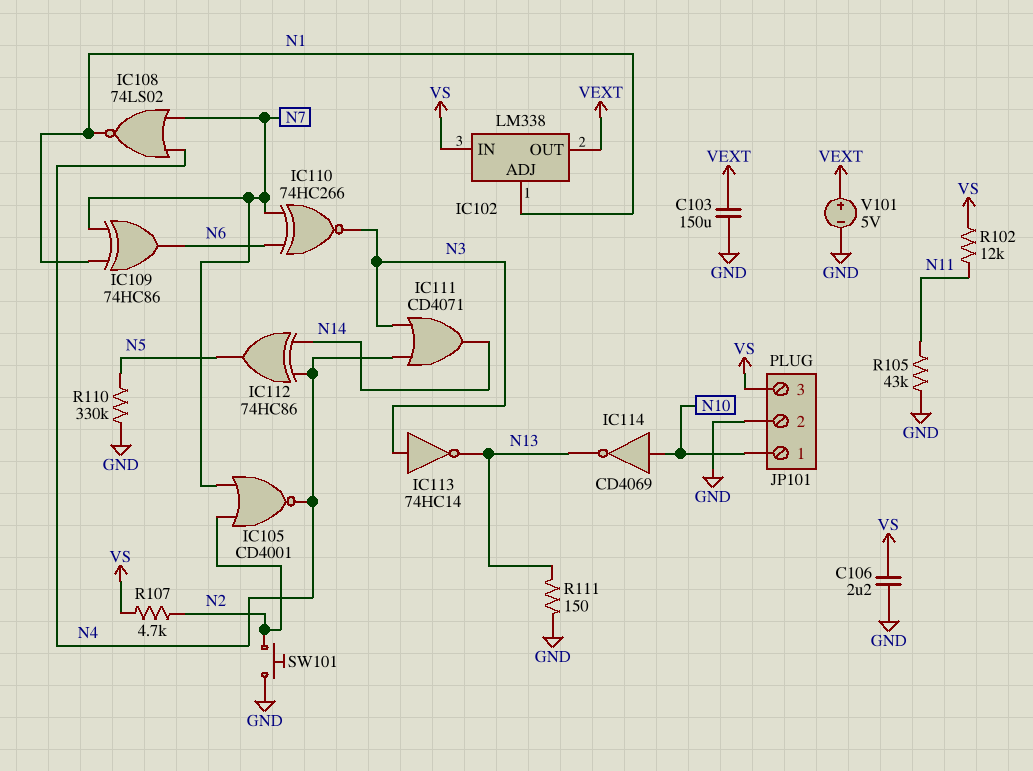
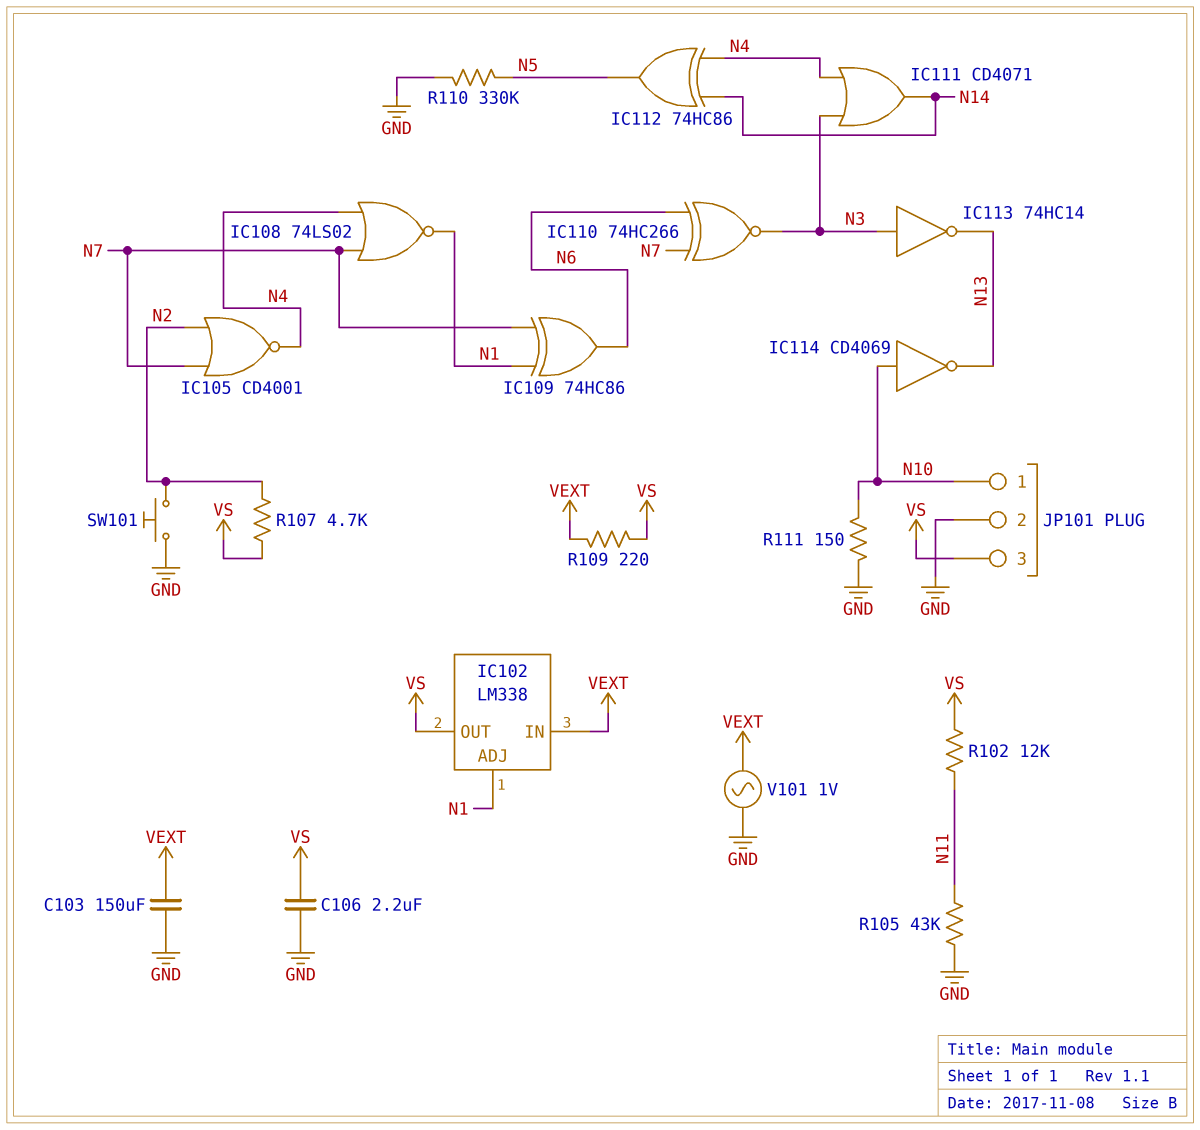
IC102 pin IN: VS -> VEXT
IC102 pin OUT: VEXT -> VS
R109: none -> 220 (VEXT, VS)
R111: 150 (GND, N13) -> 150 (GND, N10)
V101: 5V (plus VEXT, minus GND) -> AC 1V (GND, VEXT)

